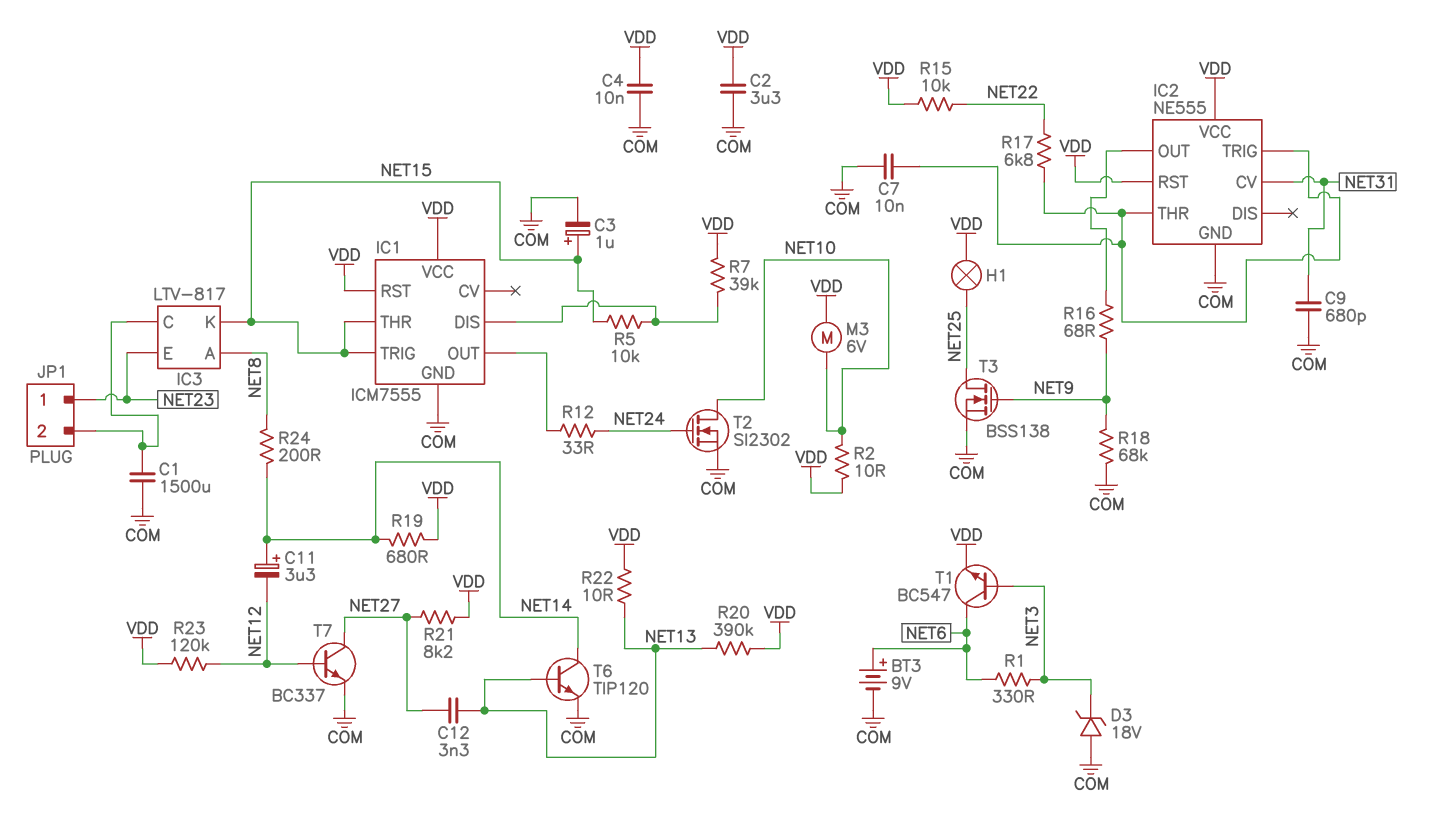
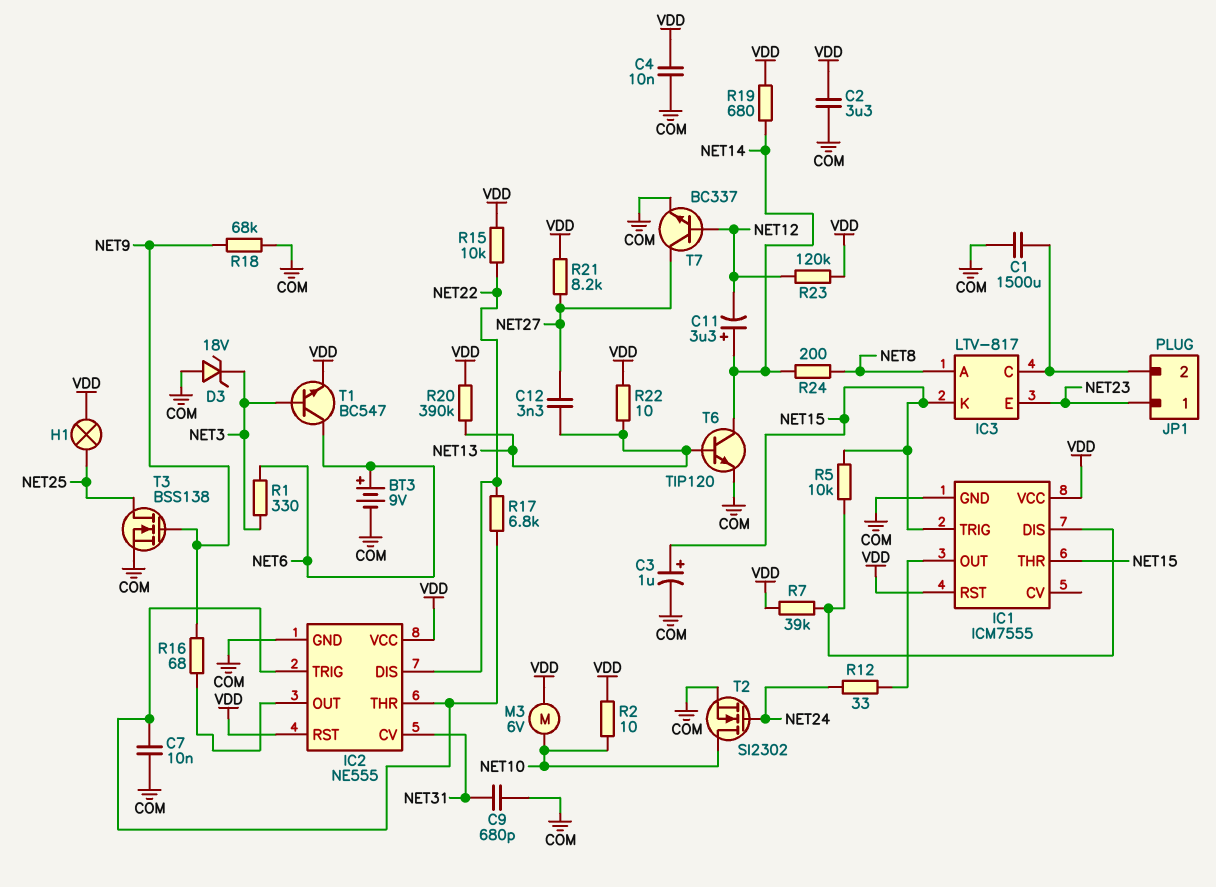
IC2 pin DIS: none -> NET22

